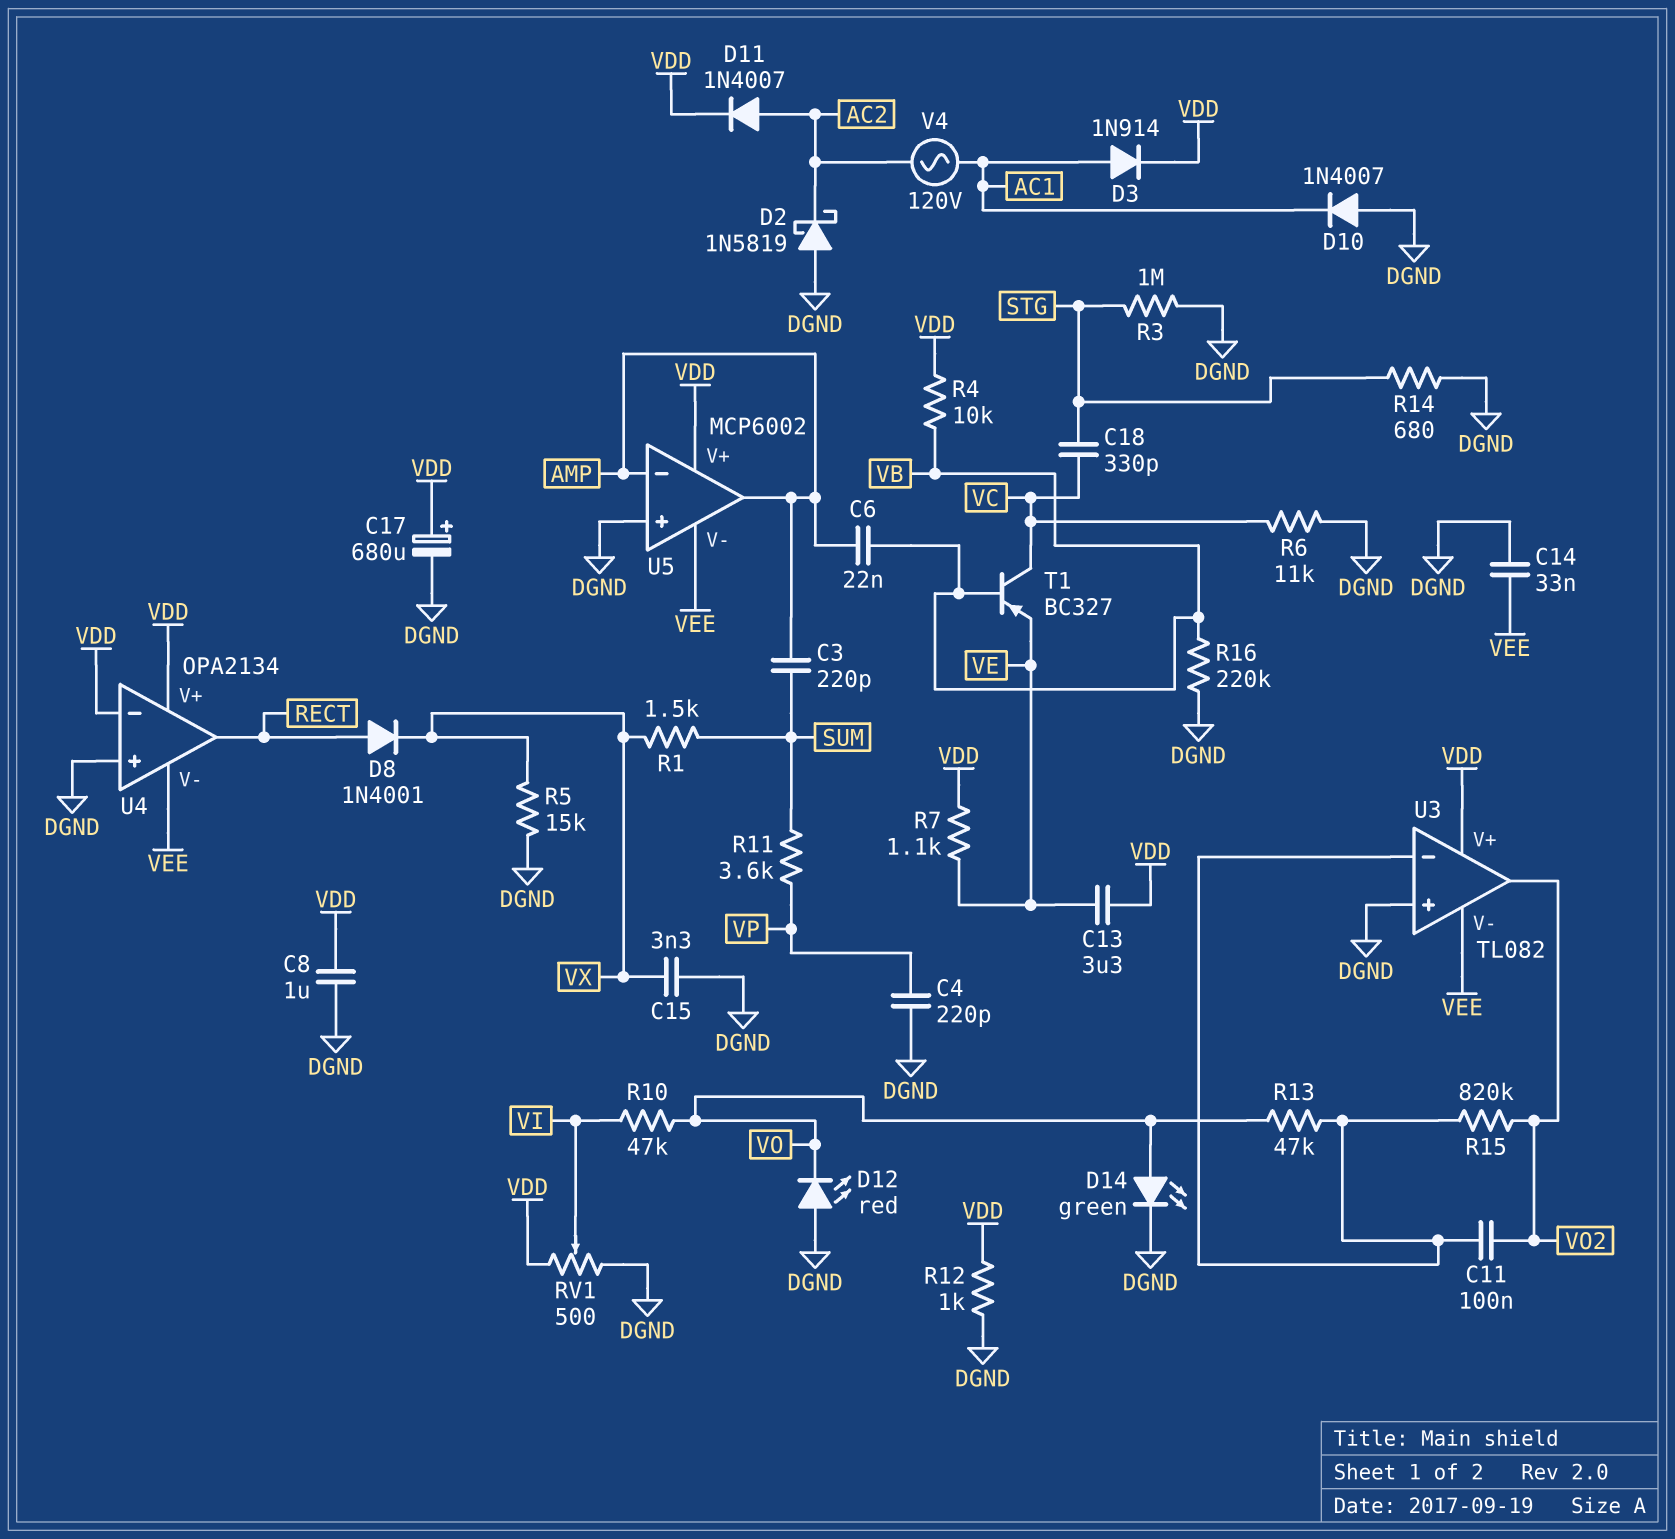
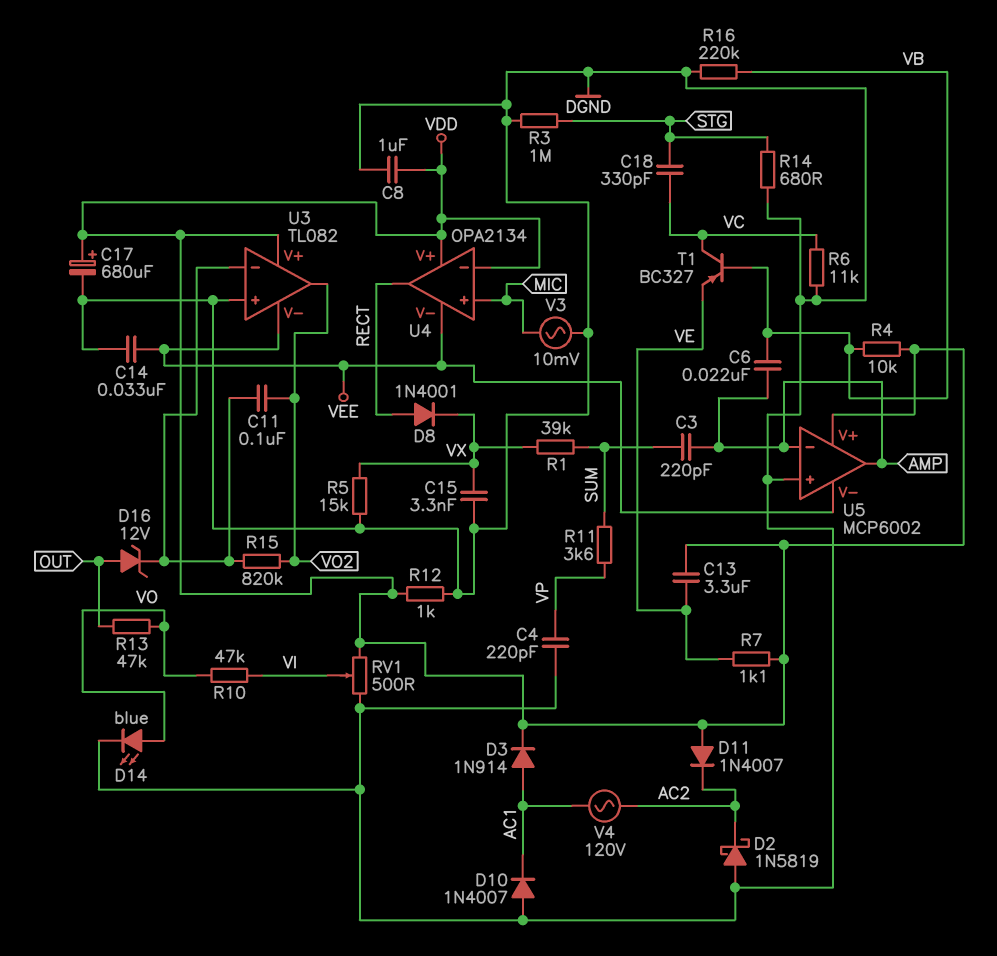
D11: diode 1N4007 (A AC2, K VDD) -> diode 1N4007 (A VDD, K AC2)
D12: LED red (A DGND, K VO) -> none
D14: LED green (A VO, K DGND) -> LED blue (A VO, K DGND)
D16: none -> zener 12V (A OUT, K U3/in-)
R1: 1.5k (SUM, VX) -> 39k (SUM, VX)
R13: 47k (U3/in-, VO) -> 47k (OUT, VO)
U4 pin in+: DGND -> MIC
V3: none -> AC 10mV (DGND, MIC)

